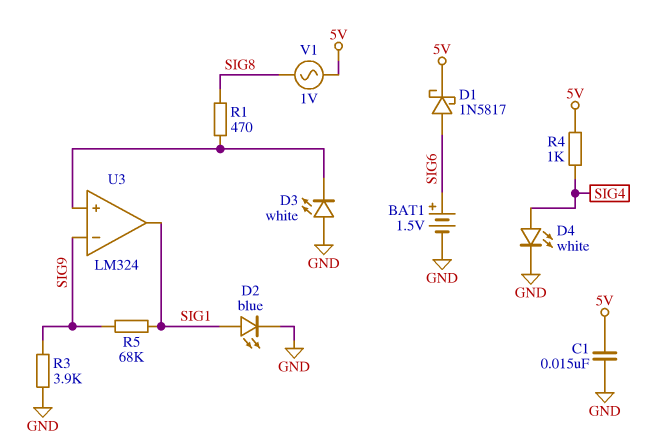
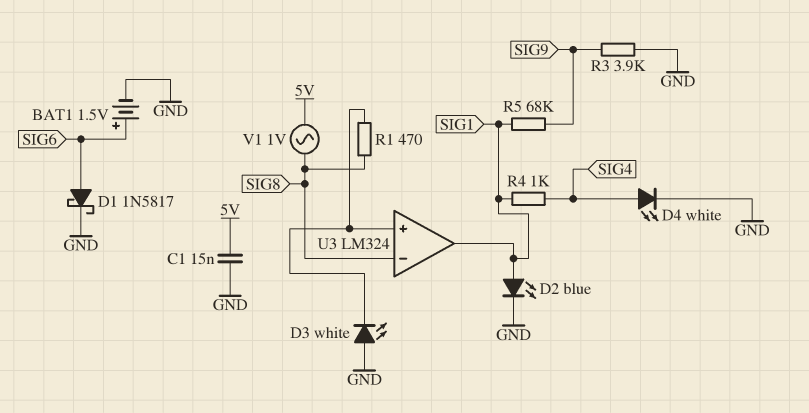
D1: schottky 1N5817 (A SIG6, K 5V) -> schottky 1N5817 (A SIG6, K GND)
R4: 1k (5V, SIG4) -> 1k (SIG1, SIG4)
U3 pin in-: SIG9 -> SIG8

